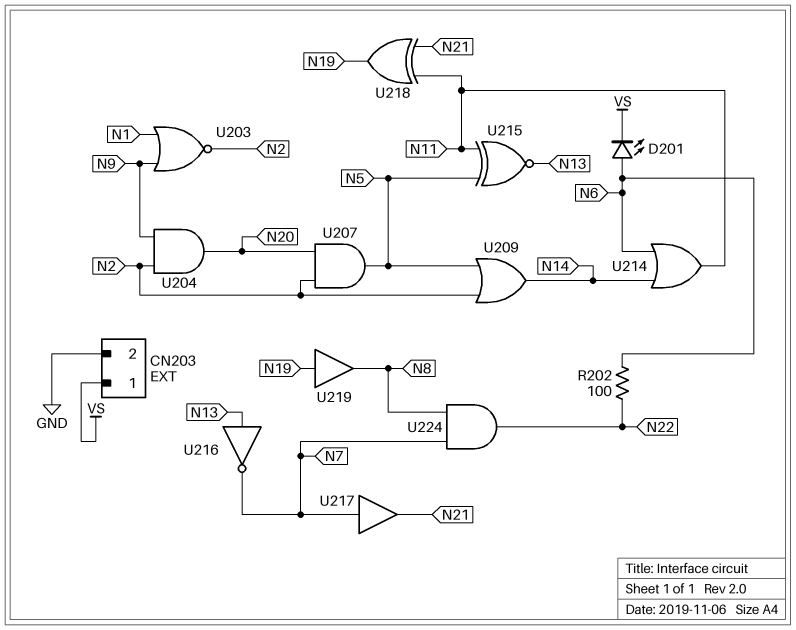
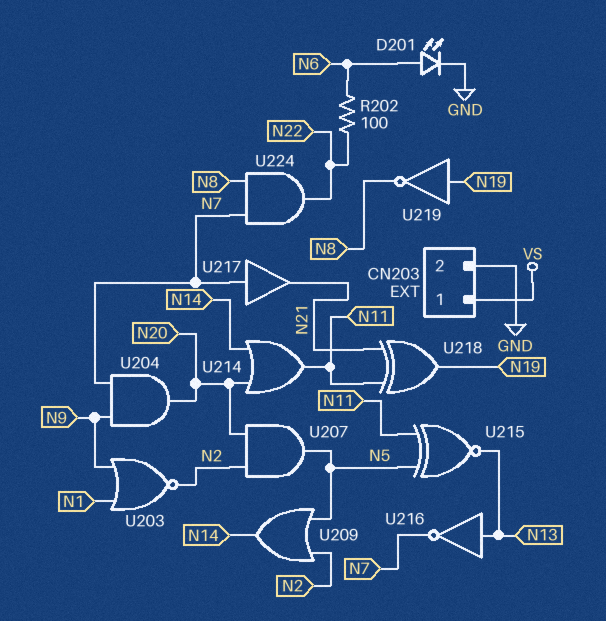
D201: LED (A N6, K VS) -> LED (A N6, K GND)
U204: AND (in N2, in N9, out N20) -> AND (in N7, in N9, out N20)
U214: OR (in N6, in N14, out N11) -> OR (in N14, in N20, out N11)
U219: buffer (in N19, out N8) -> NOT (in N19, out N8)

